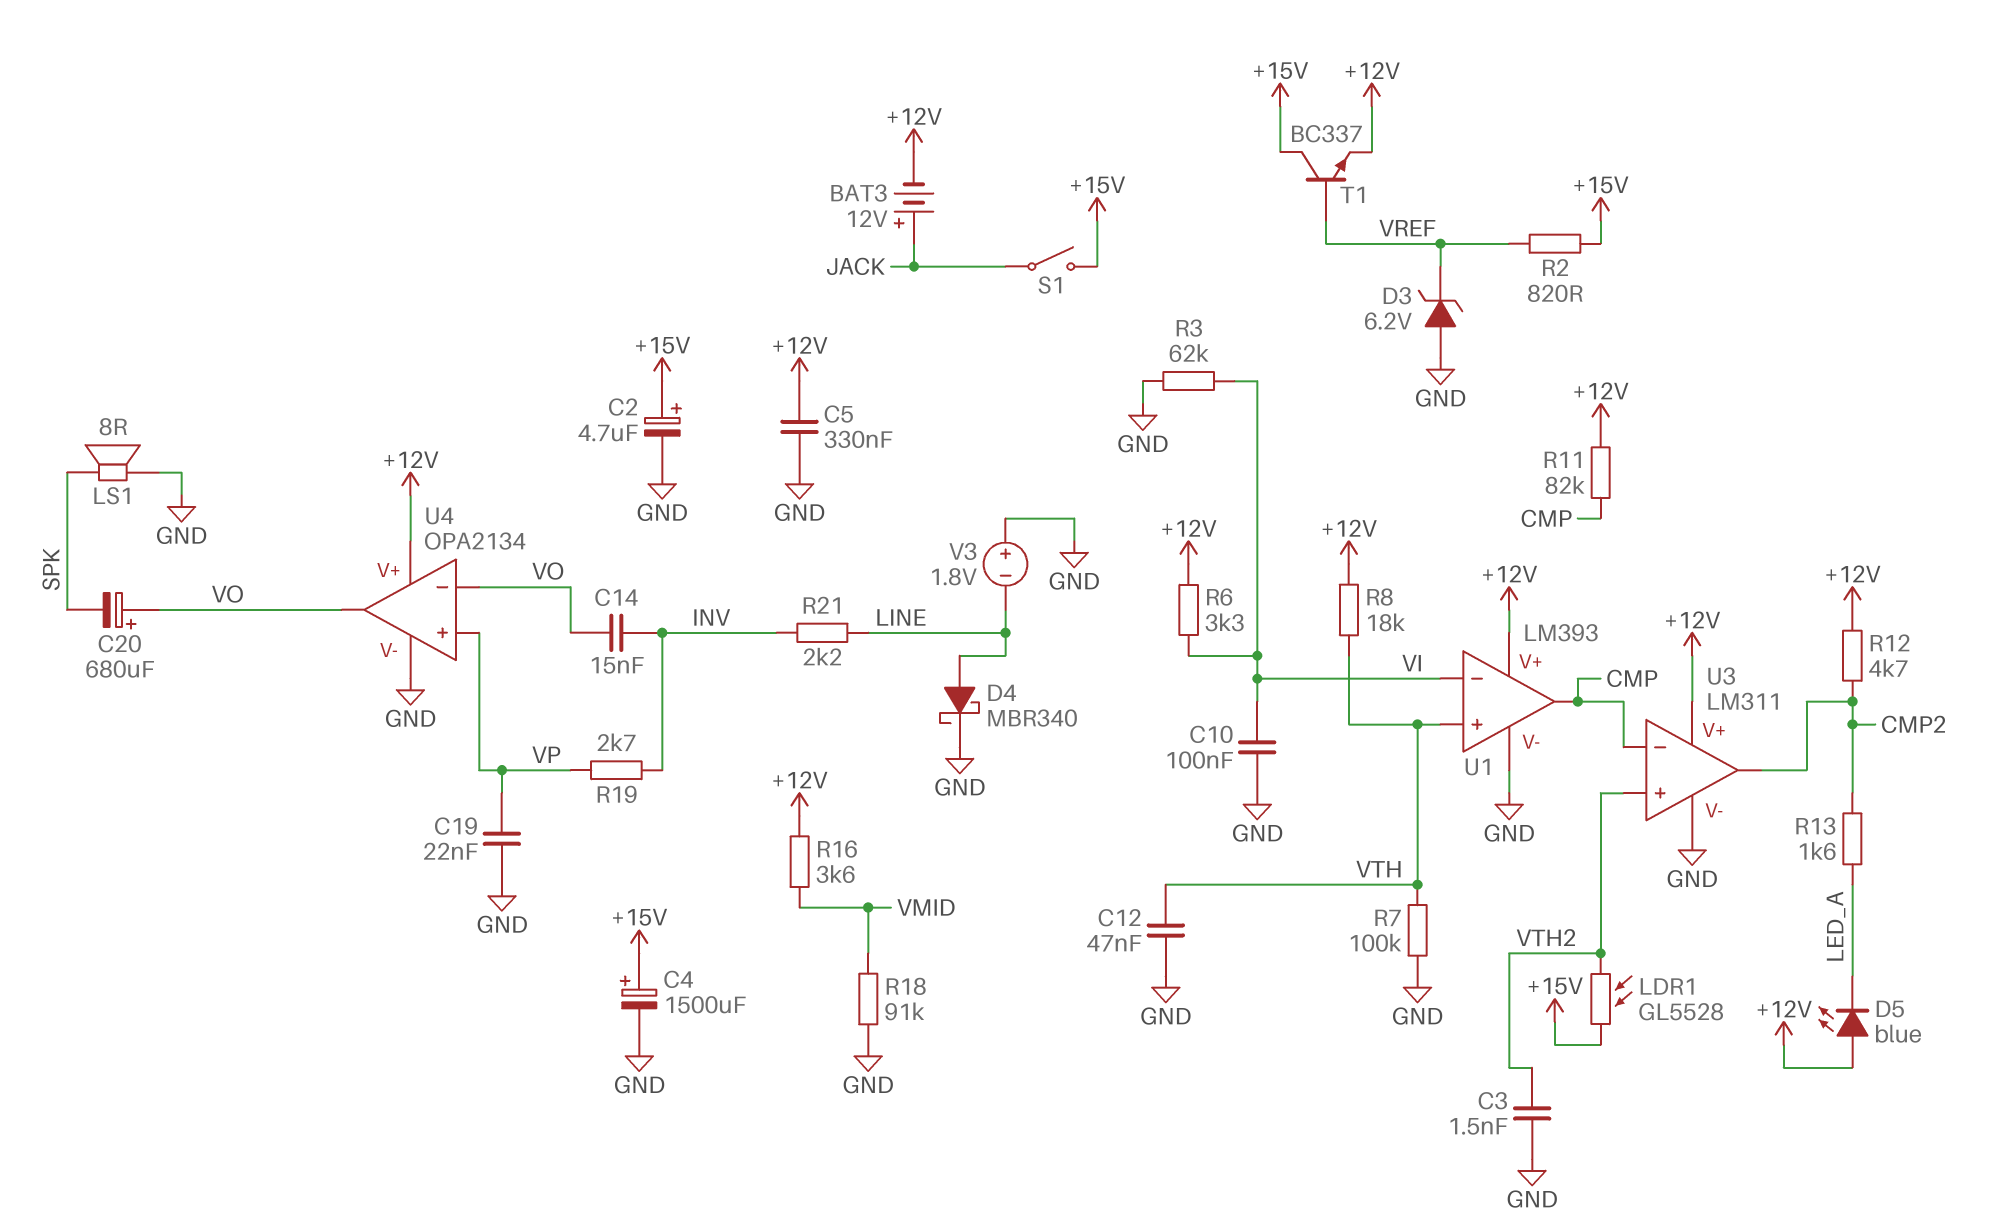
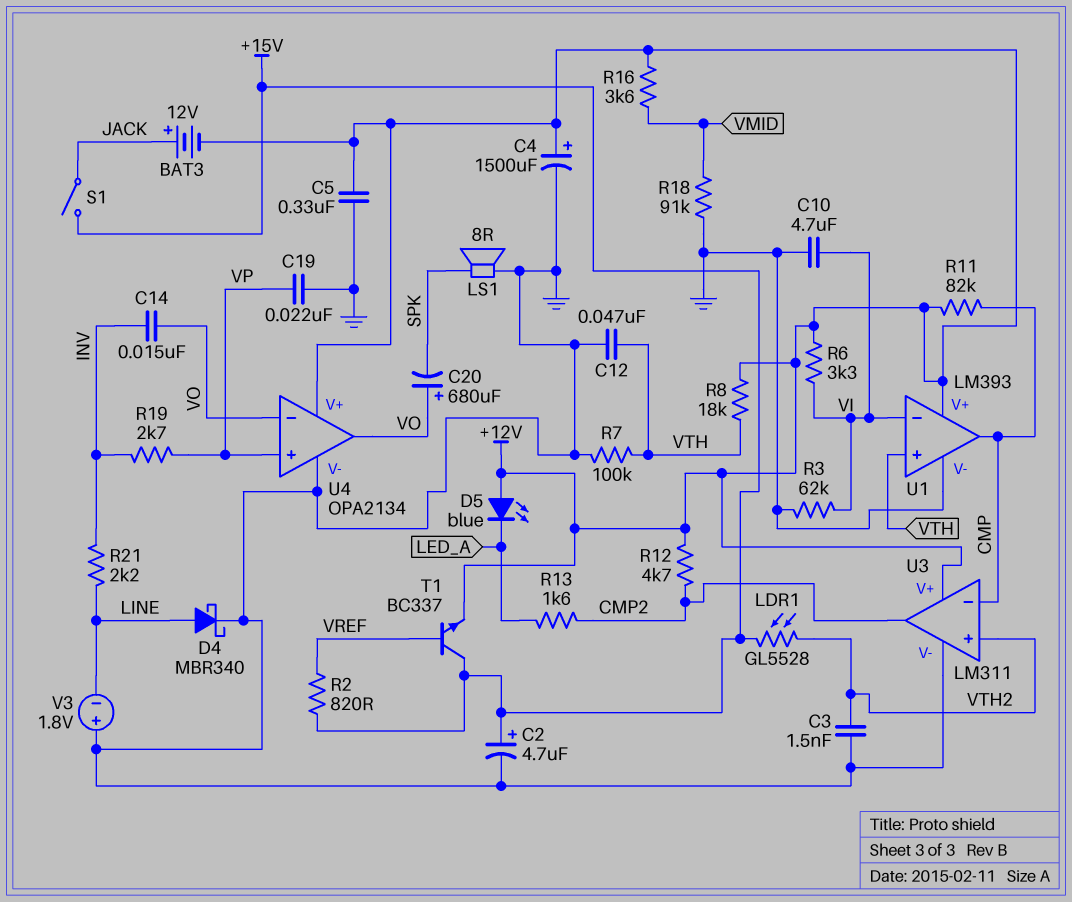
C4: 1500uF (plus +15V, minus GND) -> 1500uF (plus +12V, minus GND)
C10: 100nF (GND, VI) -> 4.7uF (GND, VI)
D3: zener 6.2V (A GND, K VREF) -> none

